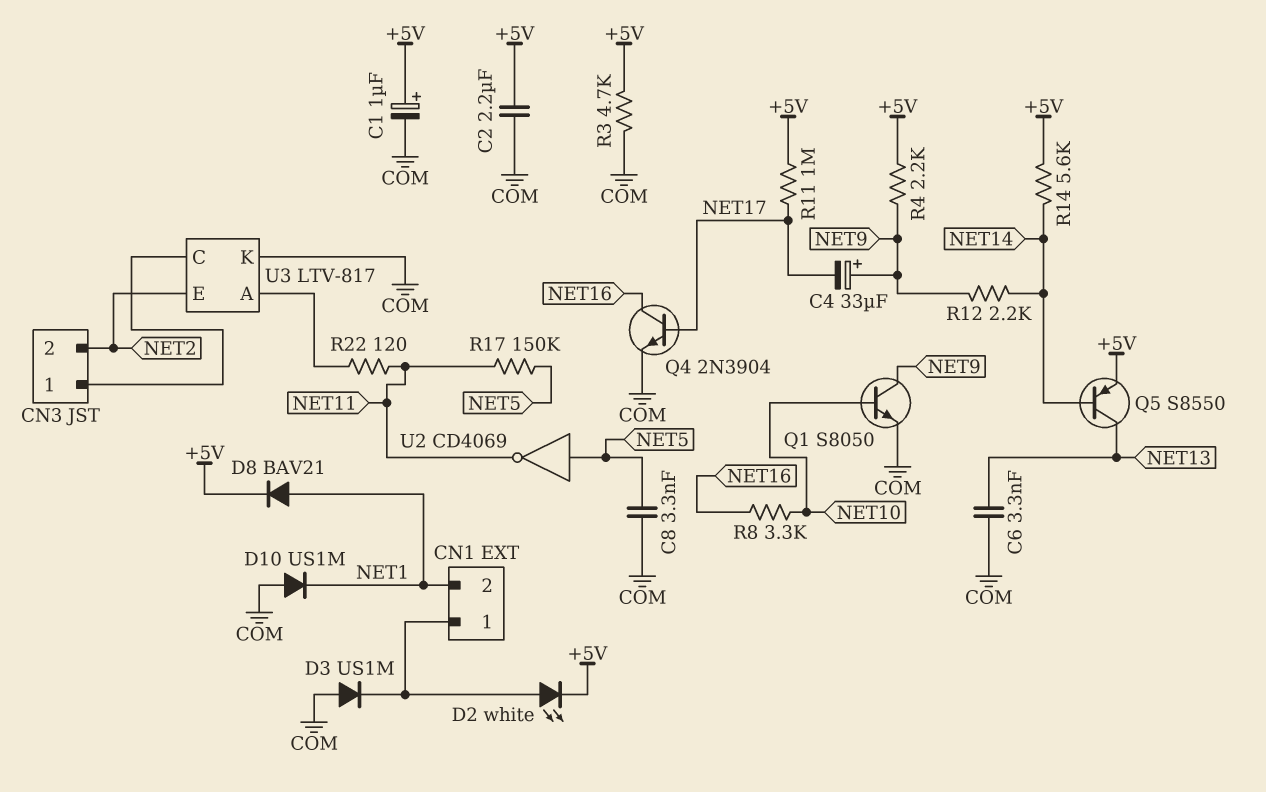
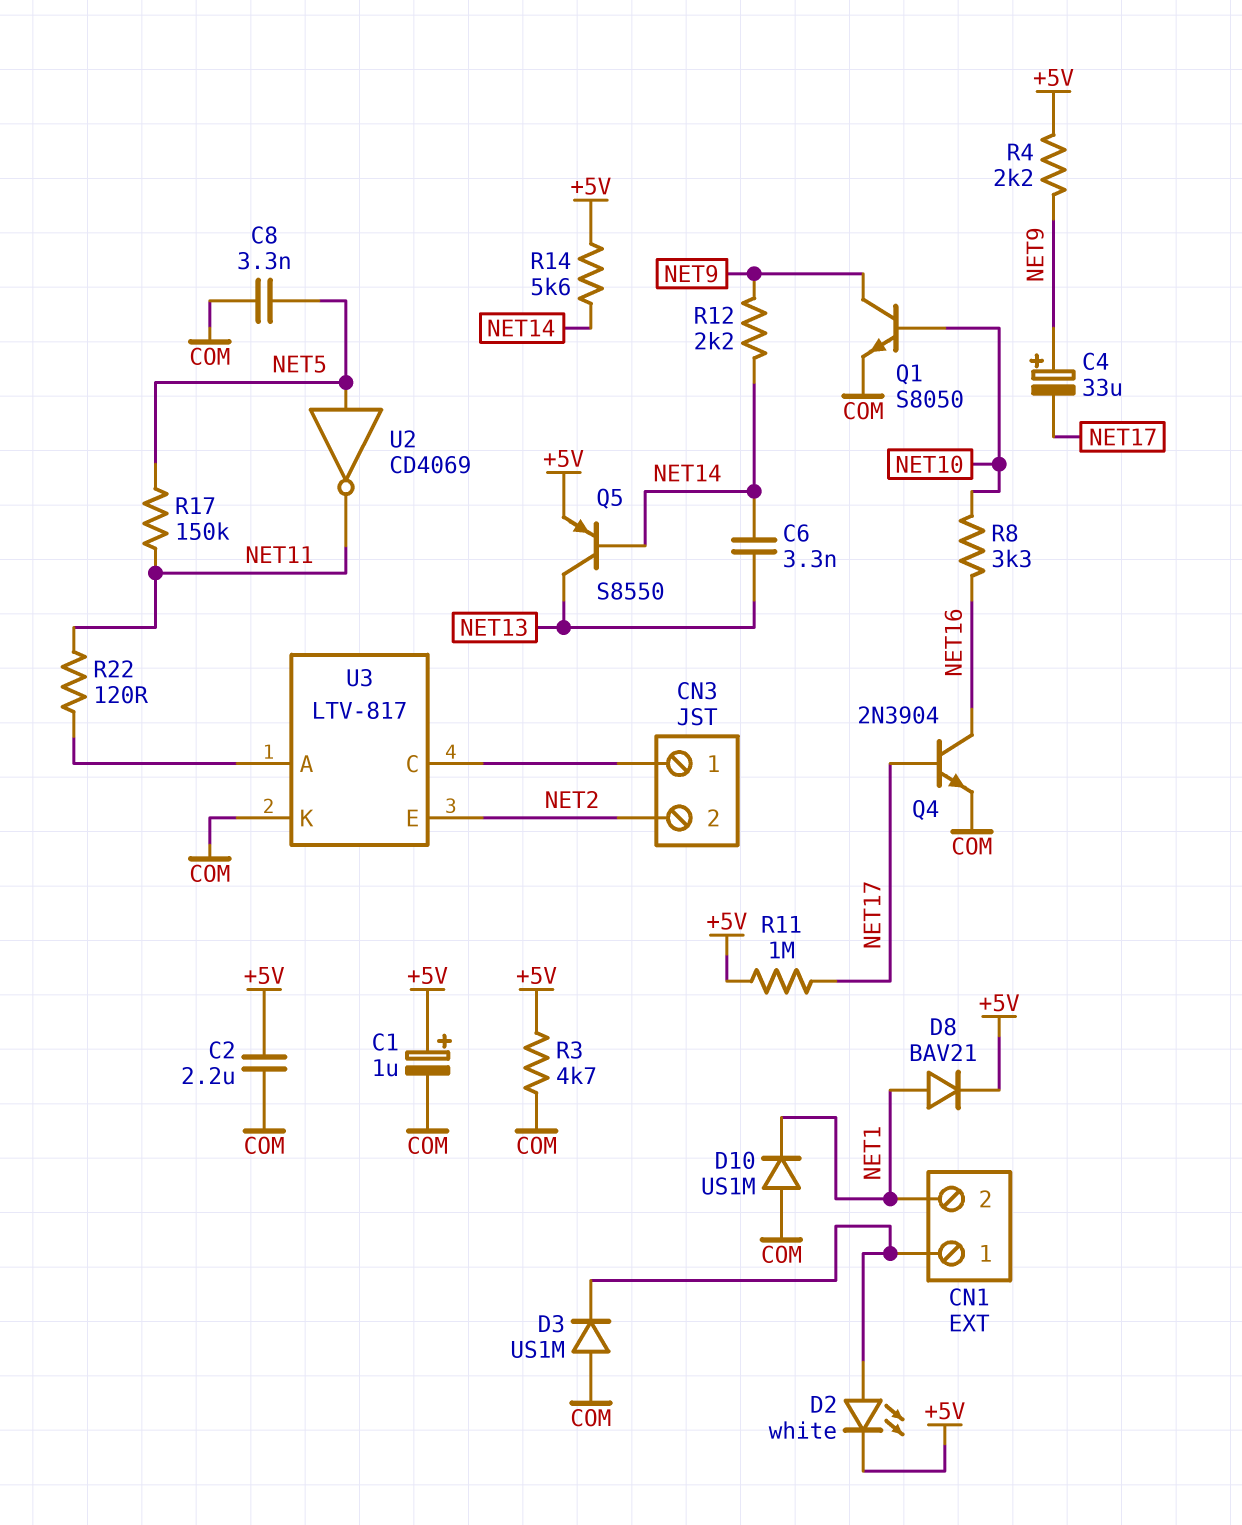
C6: 3.3nF (COM, NET13) -> 3.3nF (NET13, NET14)

